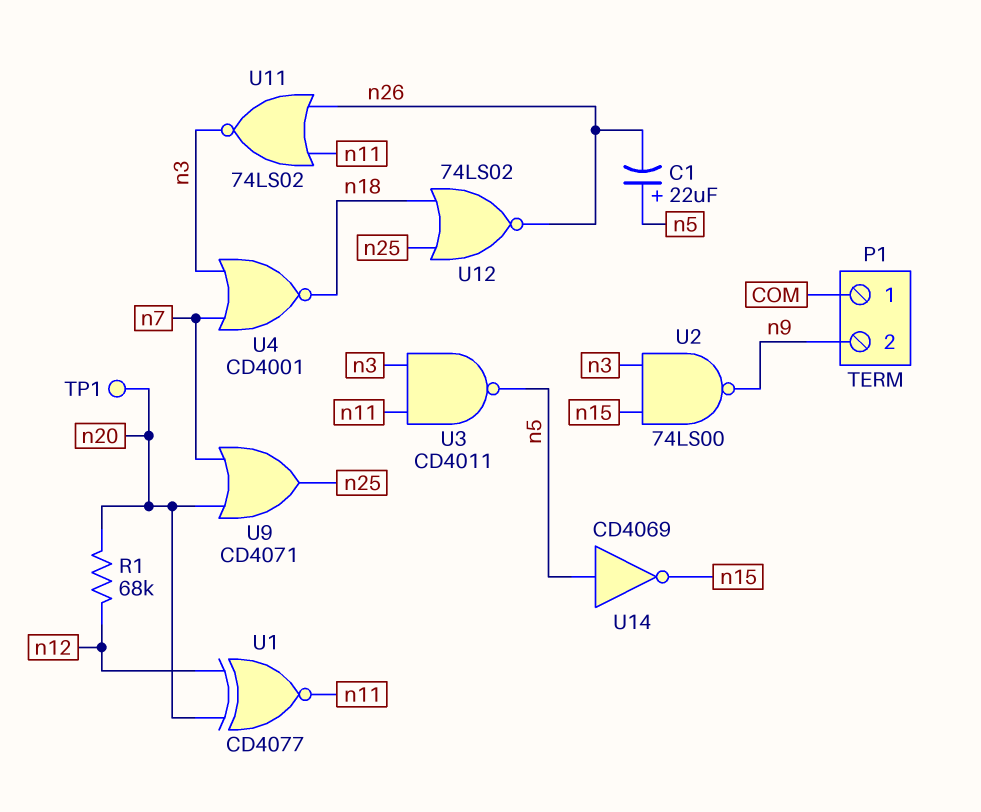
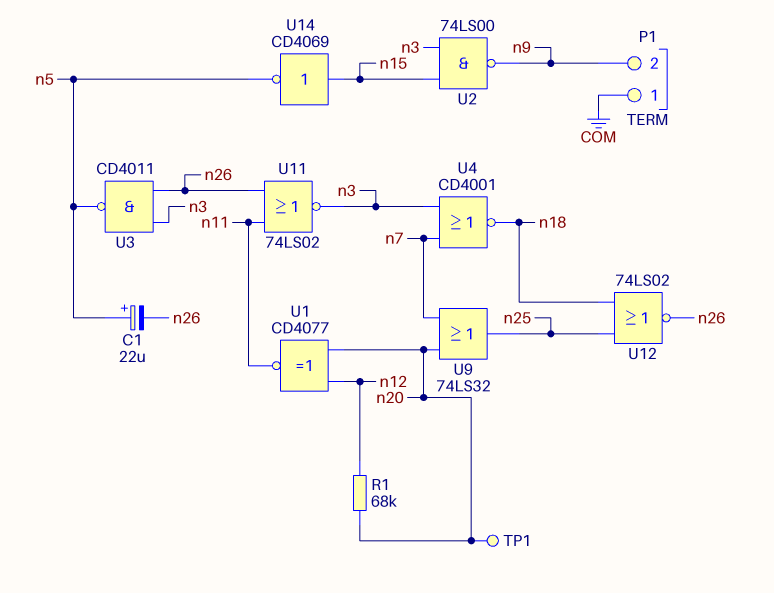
U3: NAND CD4011 (in n3, in n11, out n5) -> NAND CD4011 (in n3, in n26, out n5)
U9: OR CD4071 (in n7, in n20, out n25) -> OR 74LS32 (in n7, in n20, out n25)
U14: NOT CD4069 (in n5, out n15) -> NOT CD4069 (in n15, out n5)

